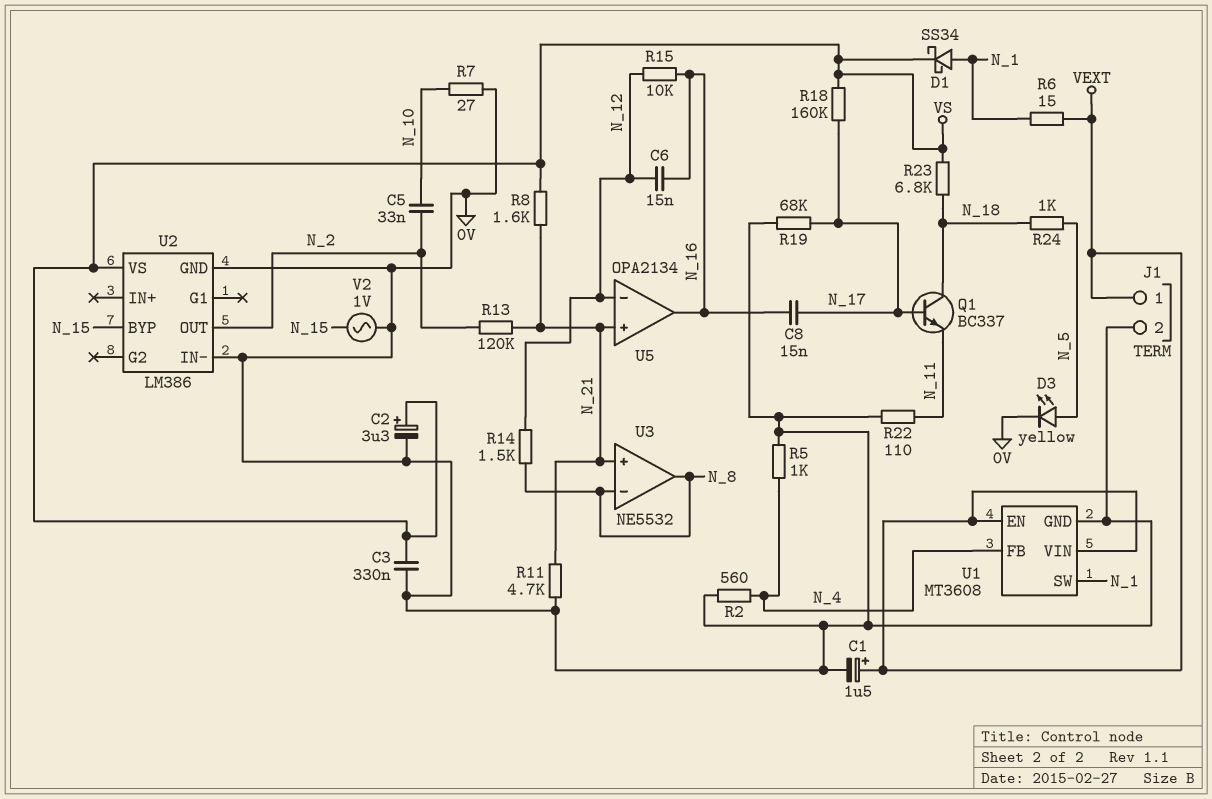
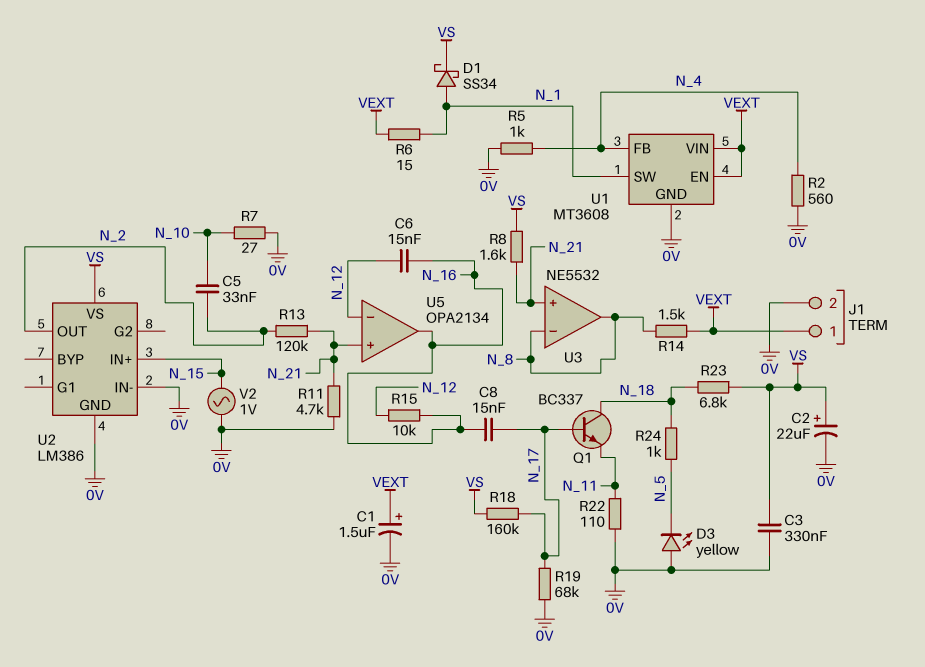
C2: 3.3uF (plus VS, minus 0V) -> 22uF (plus VS, minus 0V)
D3: LED yellow (A N_5, K 0V) -> LED yellow (A 0V, K N_5)
R14: 1.5k (N_8, N_12) -> 1.5k (N_8, VEXT)
U2 pin BYP: N_15 -> none
U2 pin IN+: none -> N_15

